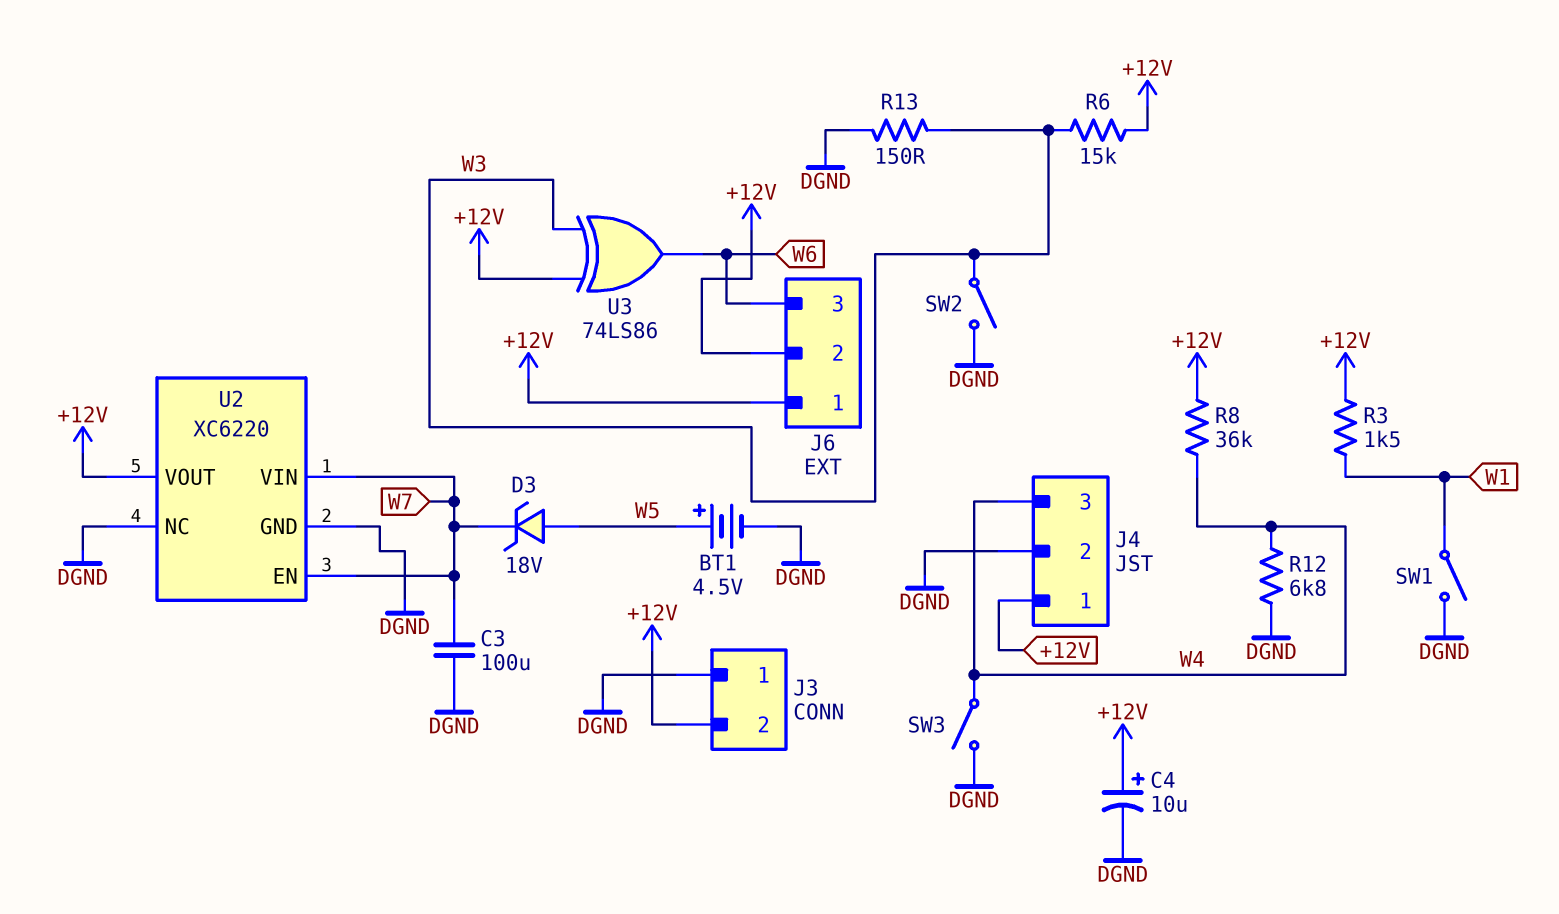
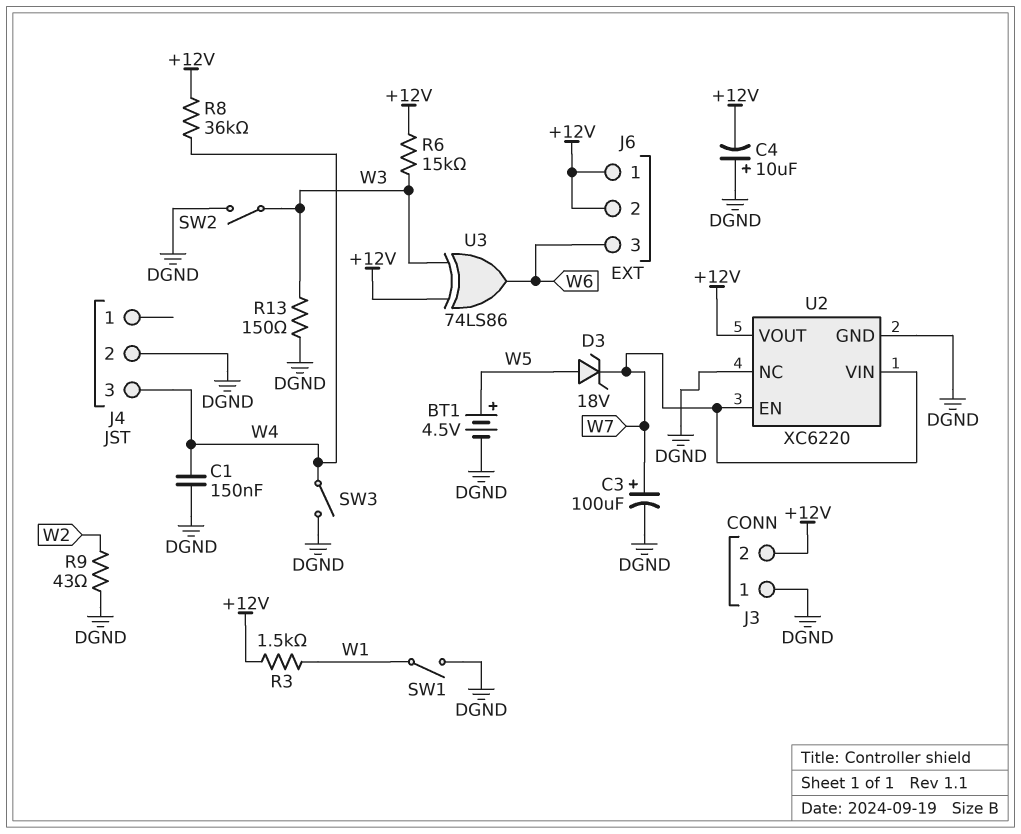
C1: none -> 150nF (DGND, W4)
C3: 100uF (DGND, W7) -> 100uF (plus W7, minus DGND)
C4: 10uF (plus +12V, minus DGND) -> 10uF (plus DGND, minus +12V)
J4 pin 1: +12V -> none
R9: none -> 43 (DGND, W2)
R12: 6.8k (DGND, W4) -> none

